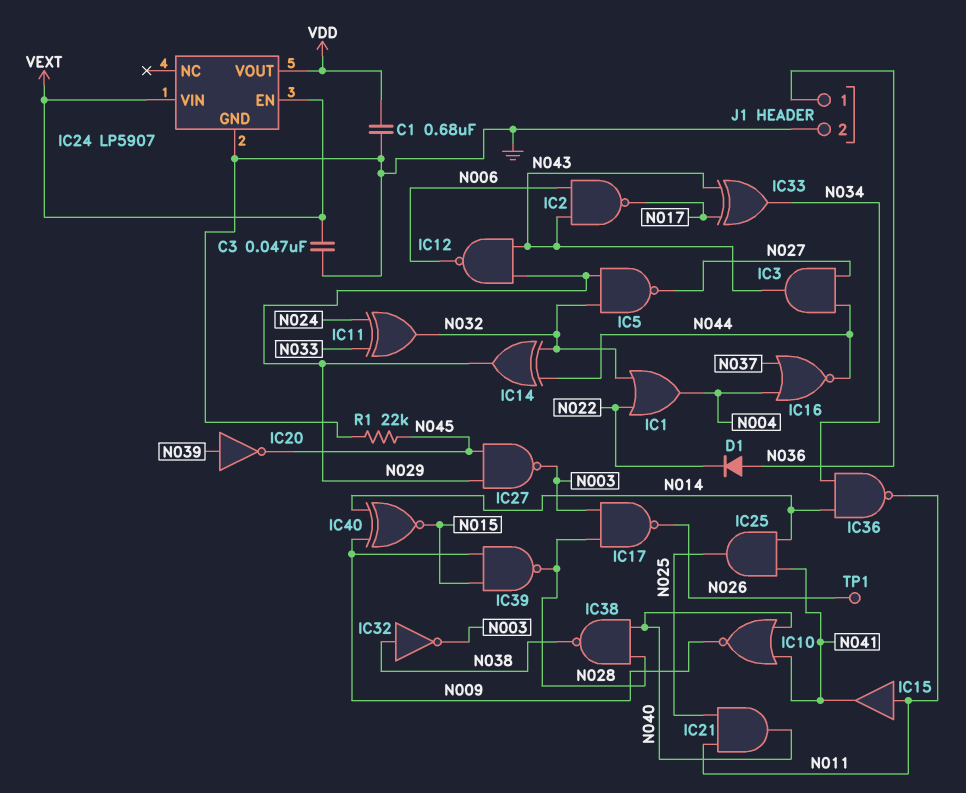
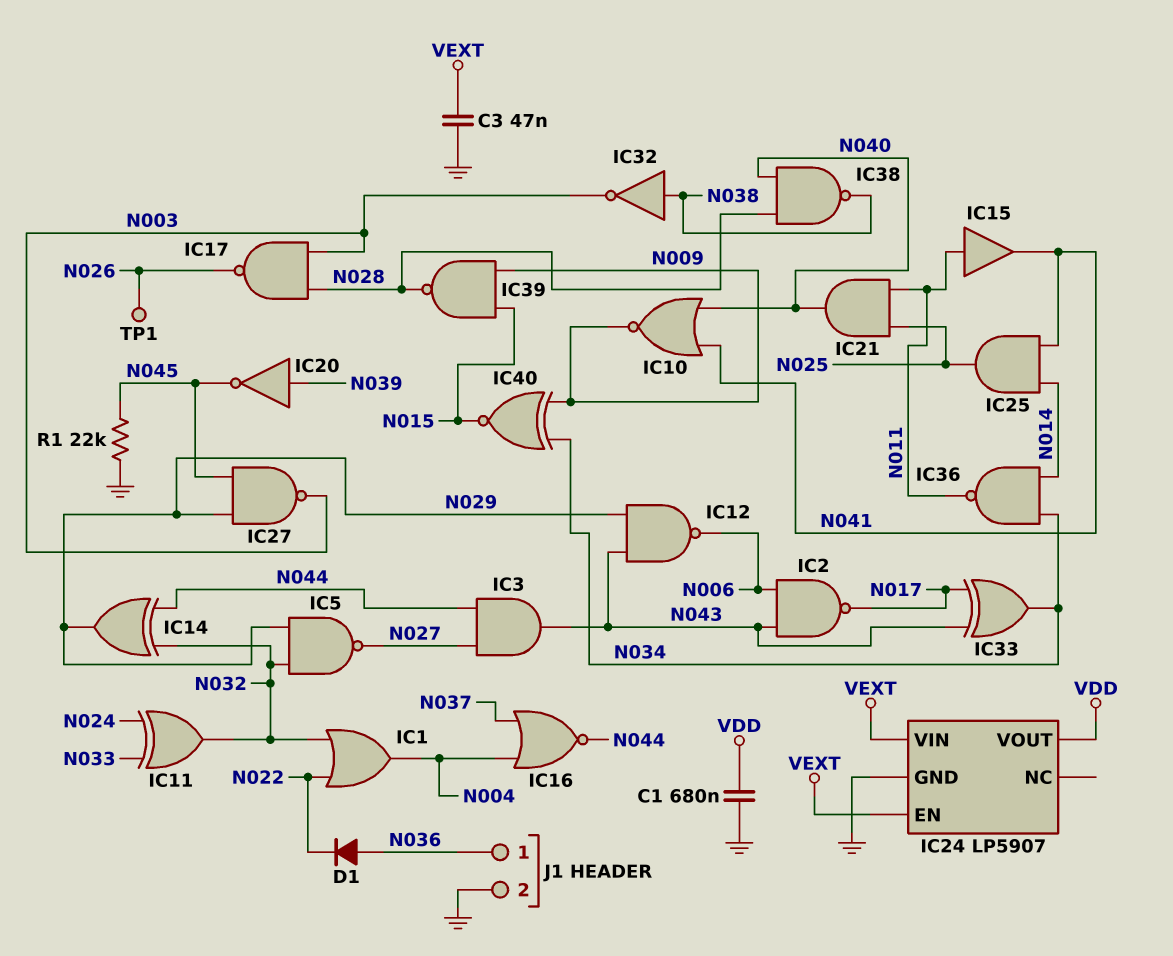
IC40: XNOR (in N009, in N014, out N015) -> XNOR (in N009, in N034, out N015)

